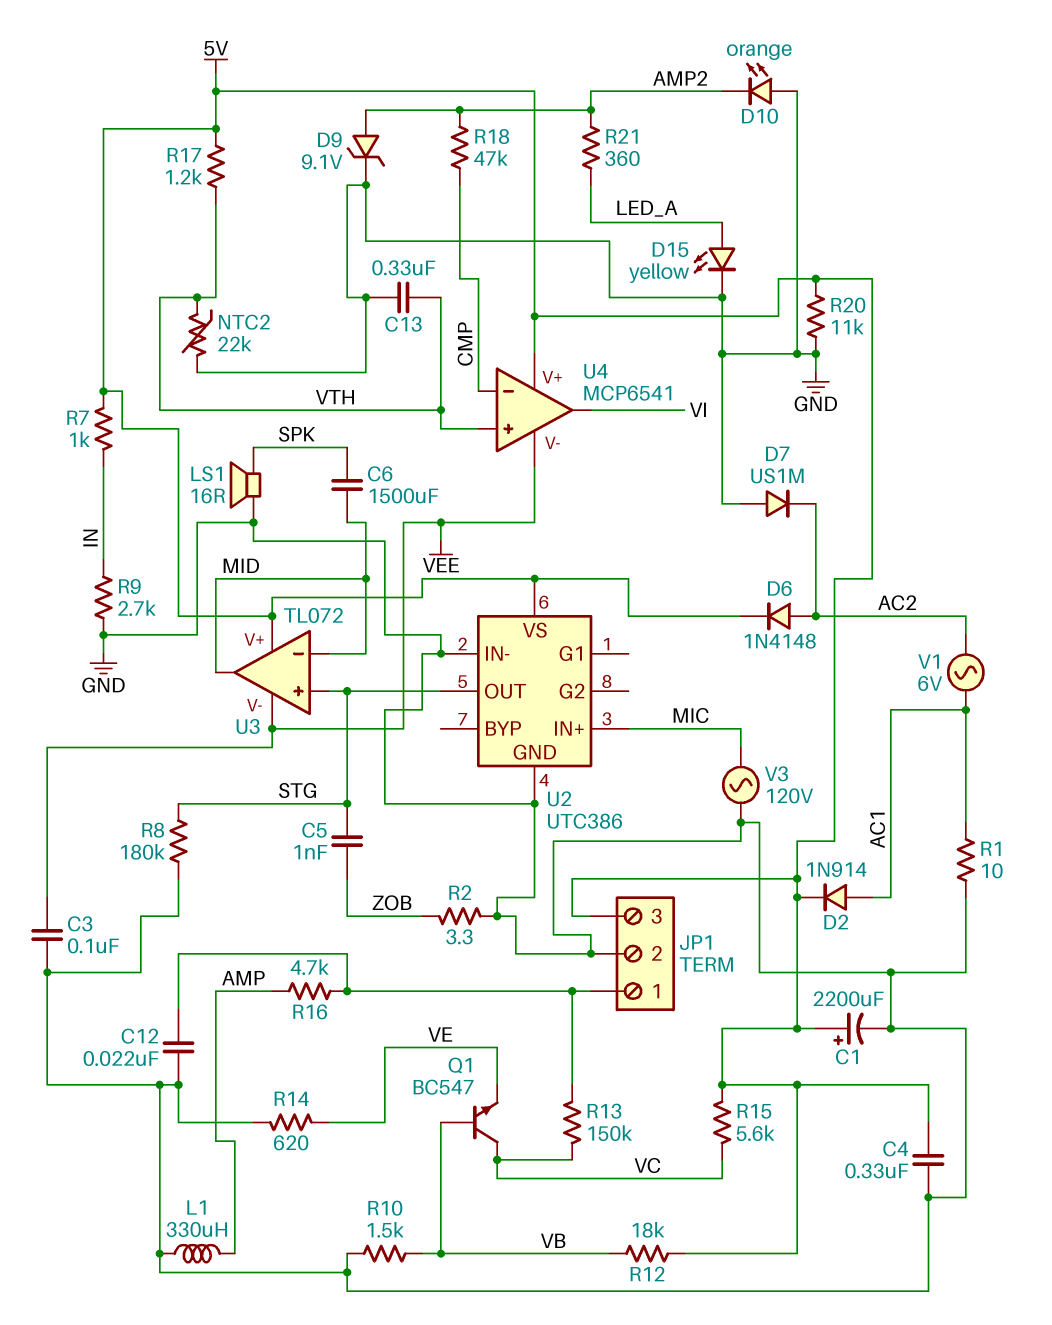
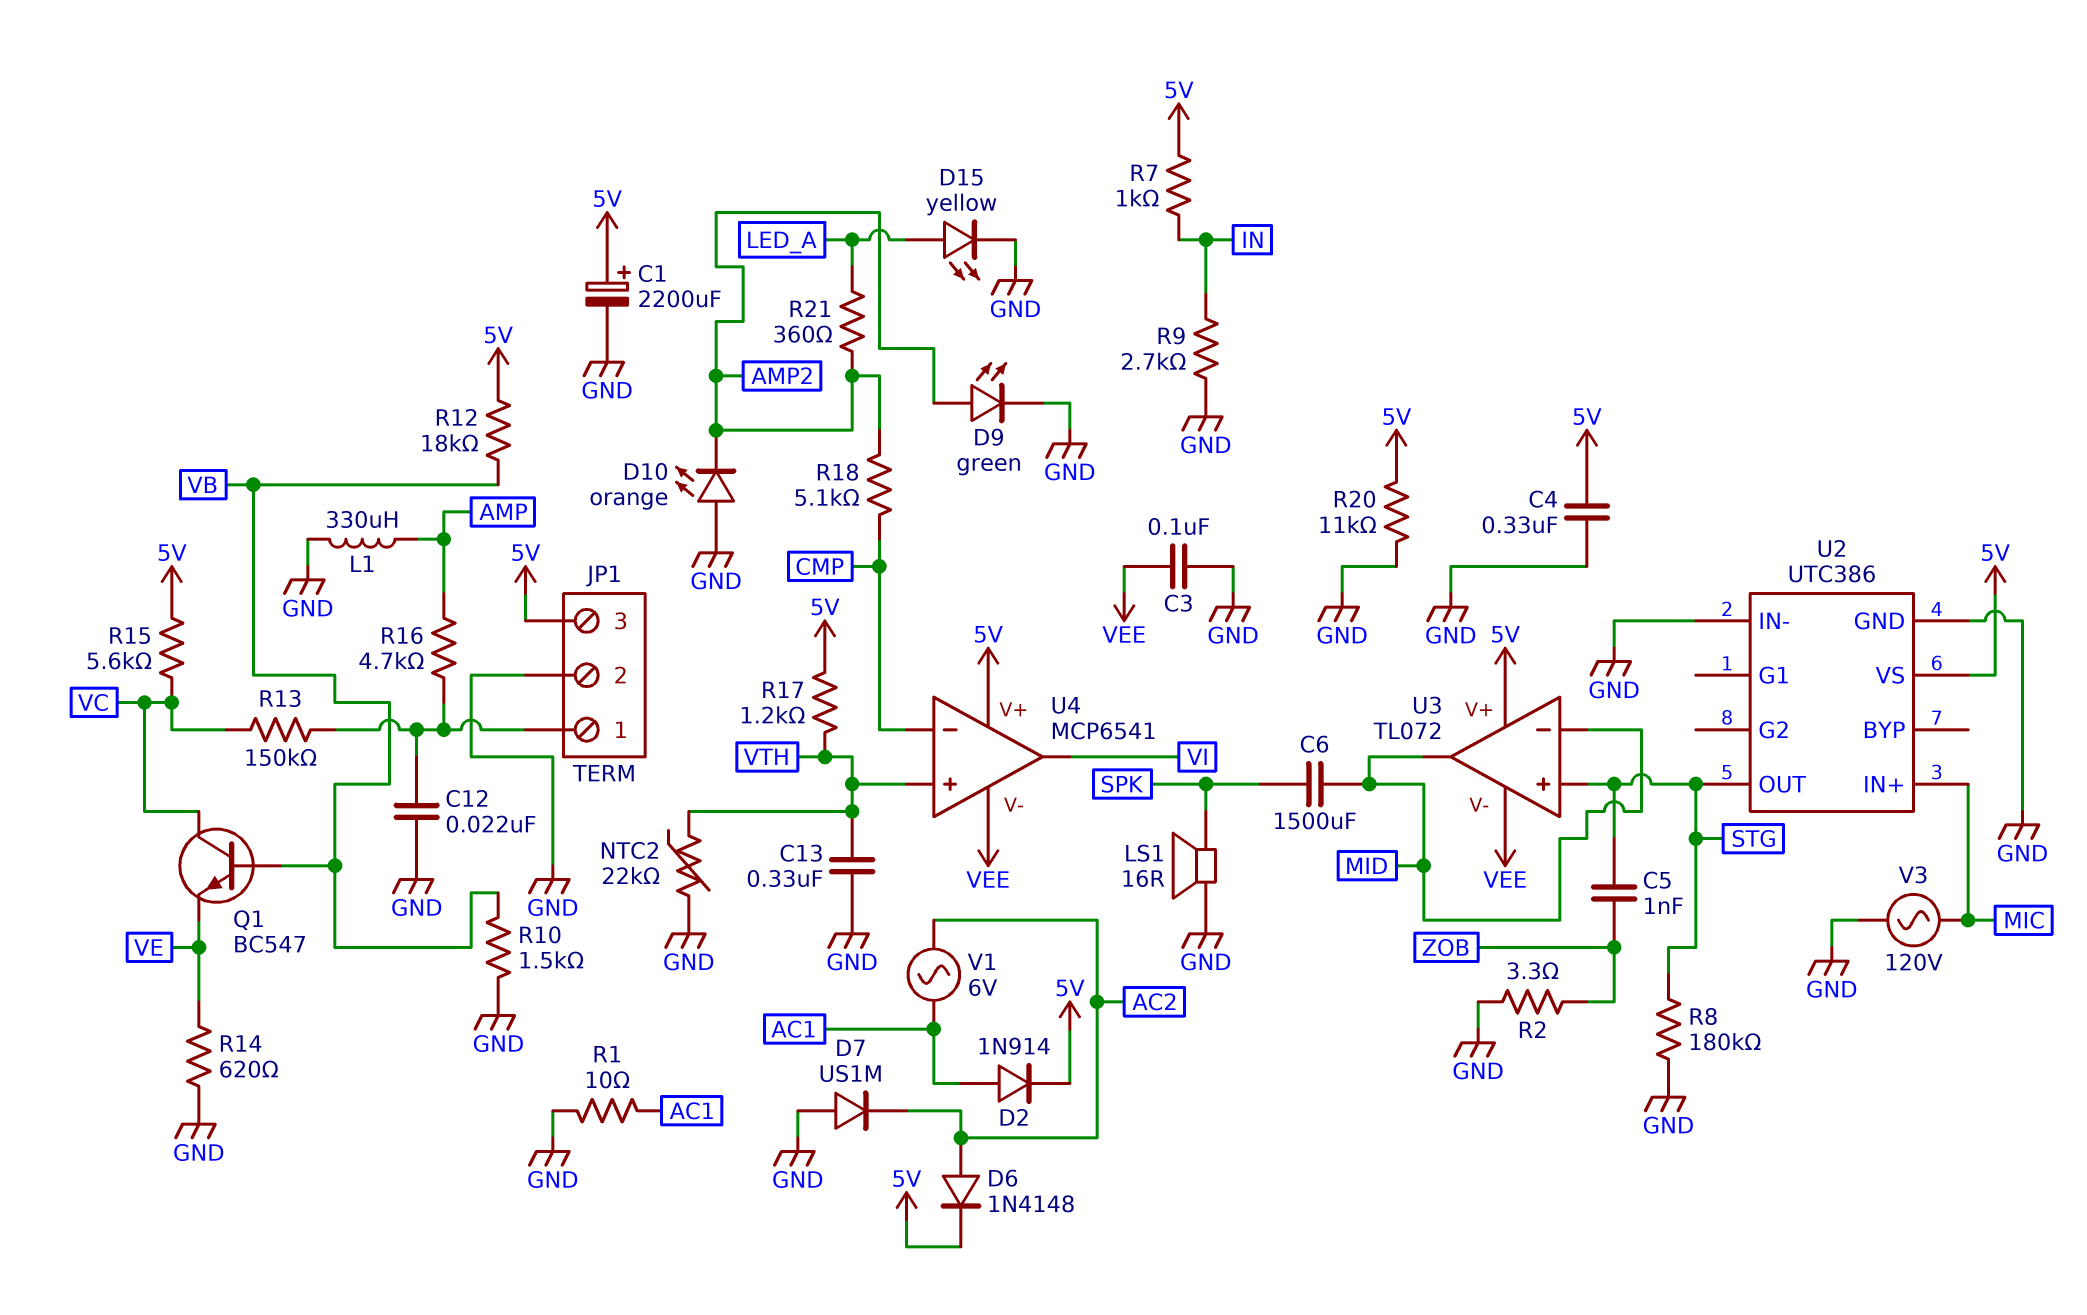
D9: zener 9.1V (A AMP2, K GND) -> LED green (A AMP2, K GND)
R18: 47k (AMP2, CMP) -> 5.1k (AMP2, CMP)

